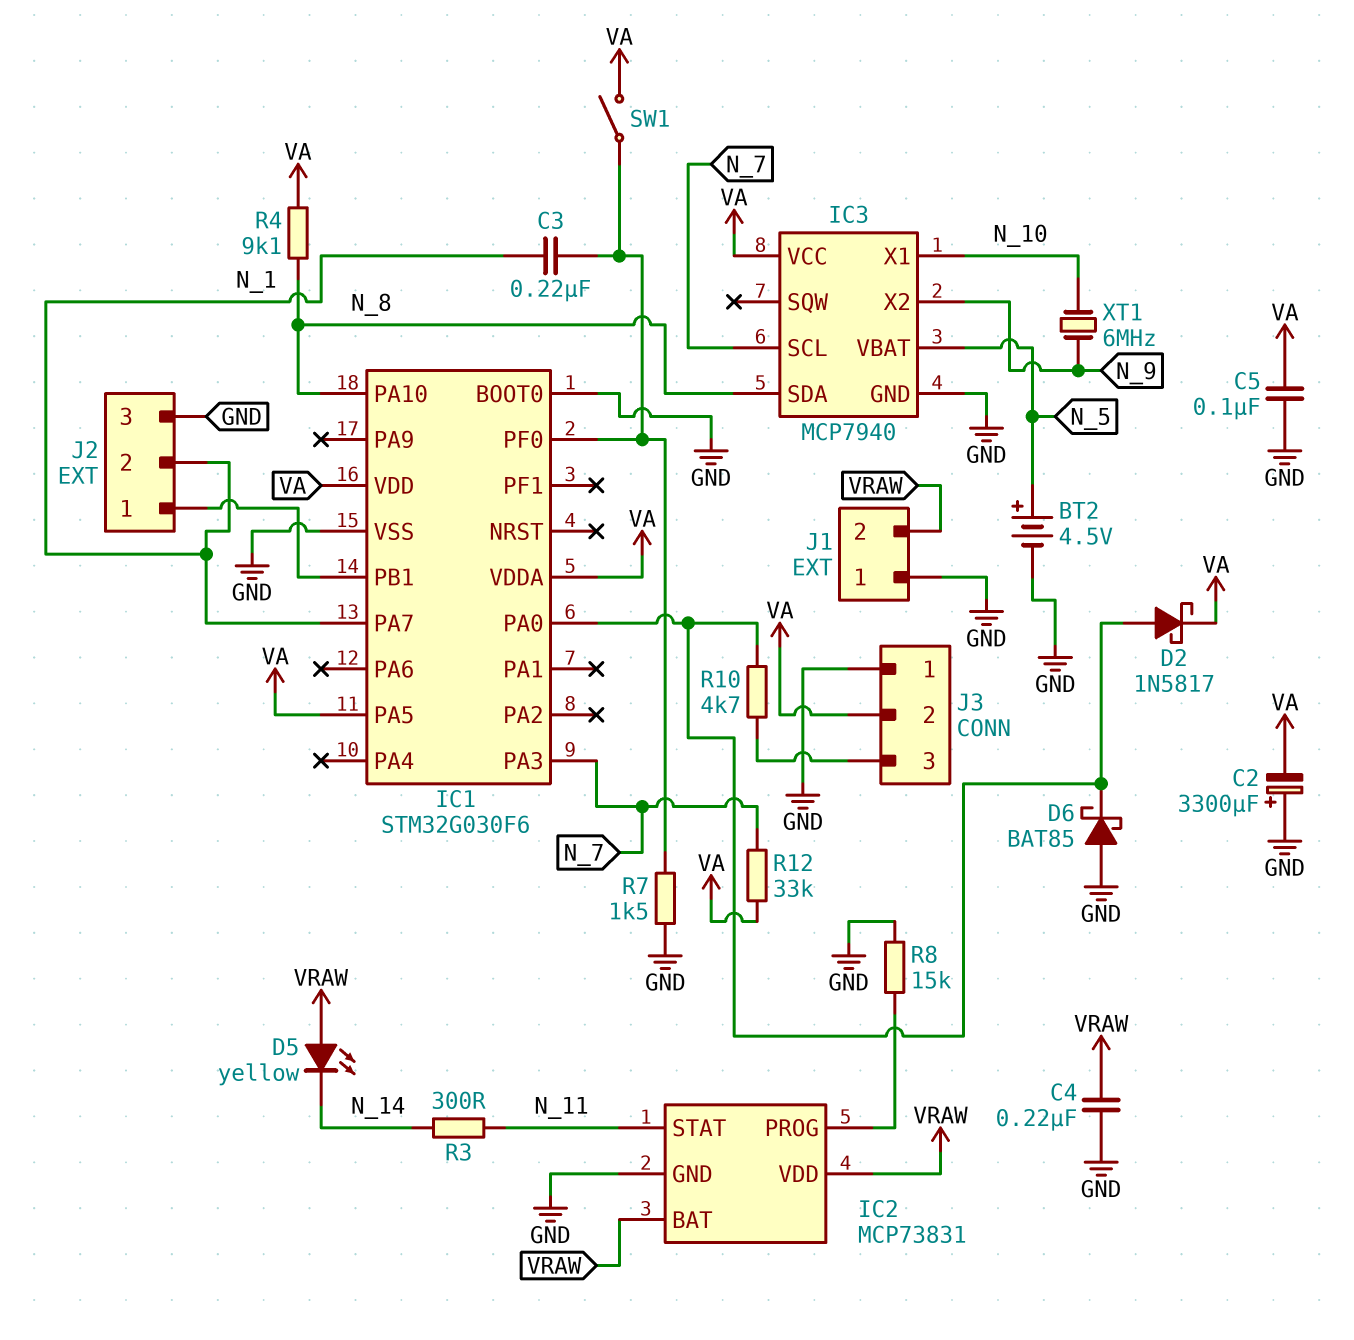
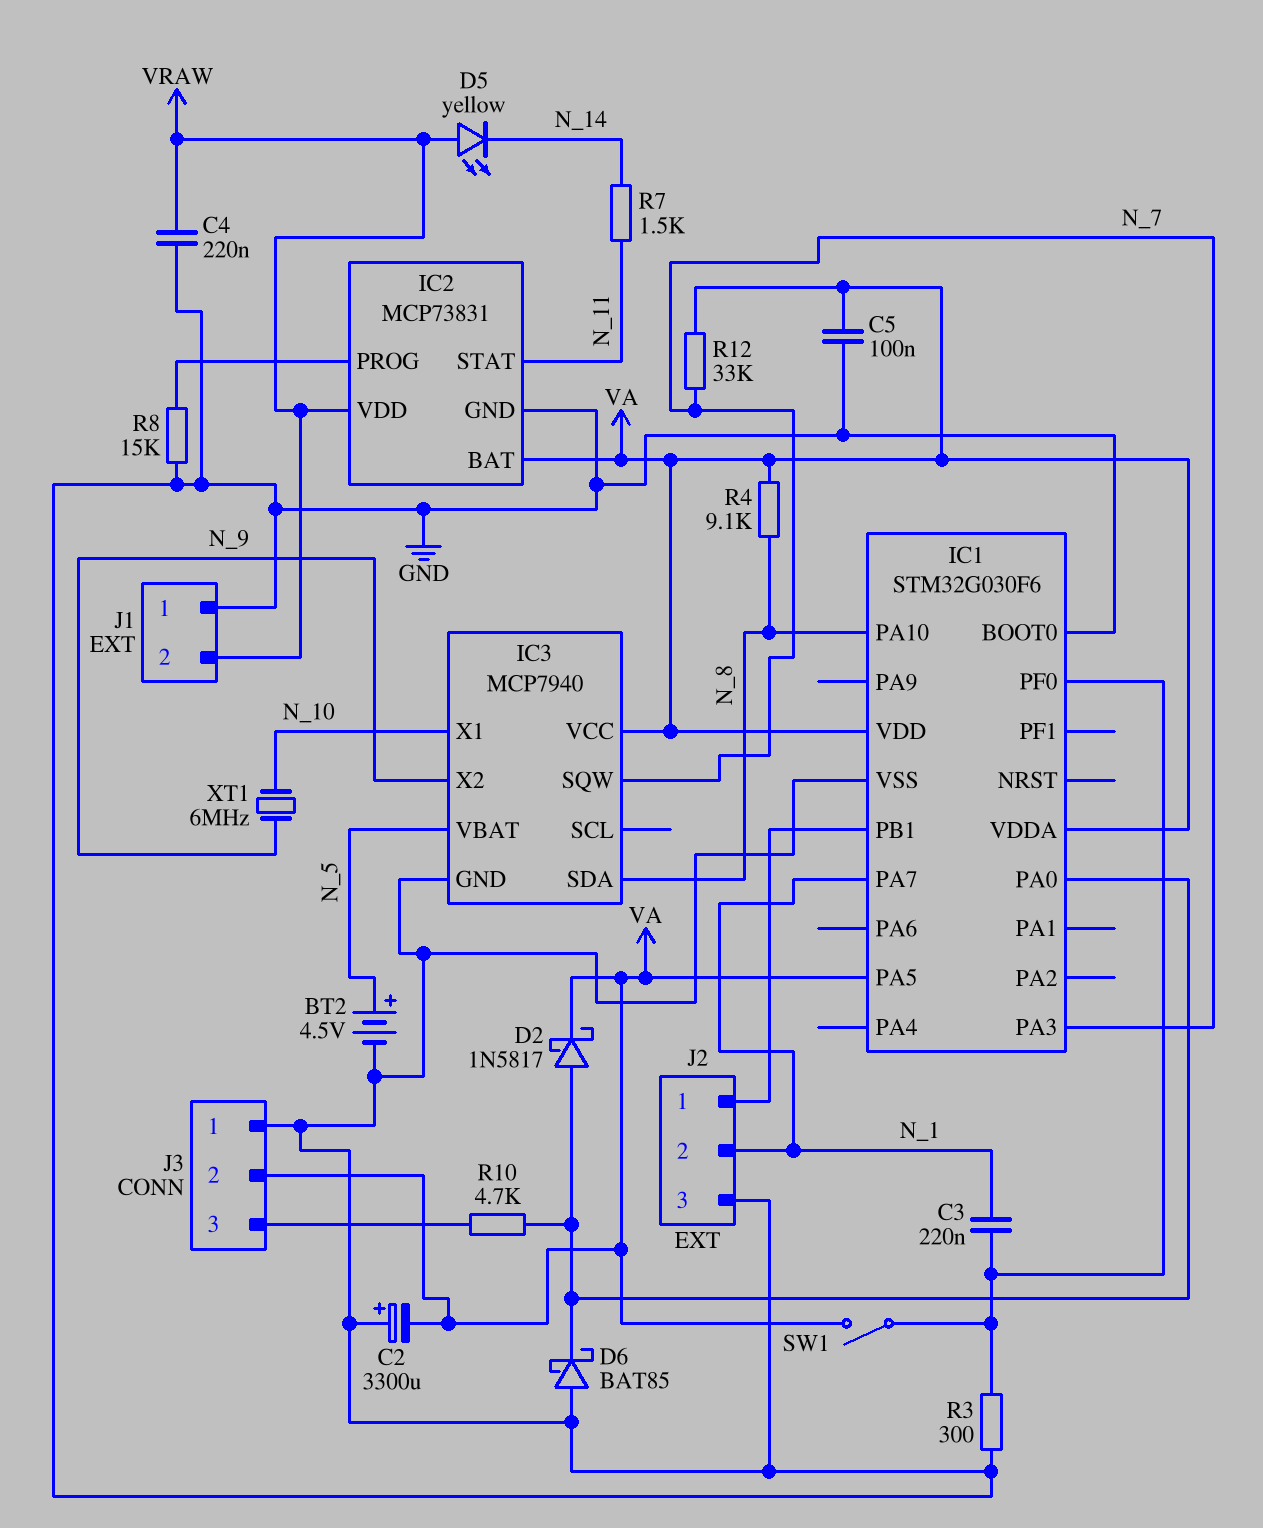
IC2 pin BAT: VRAW -> VA
IC3 pin SCL: N_7 -> none
IC3 pin SQW: none -> N_7
R3: 300 (N_11, N_14) -> 300 (GND, IC1/PF0)
R7: 1.5k (GND, IC1/PF0) -> 1.5k (N_11, N_14)

